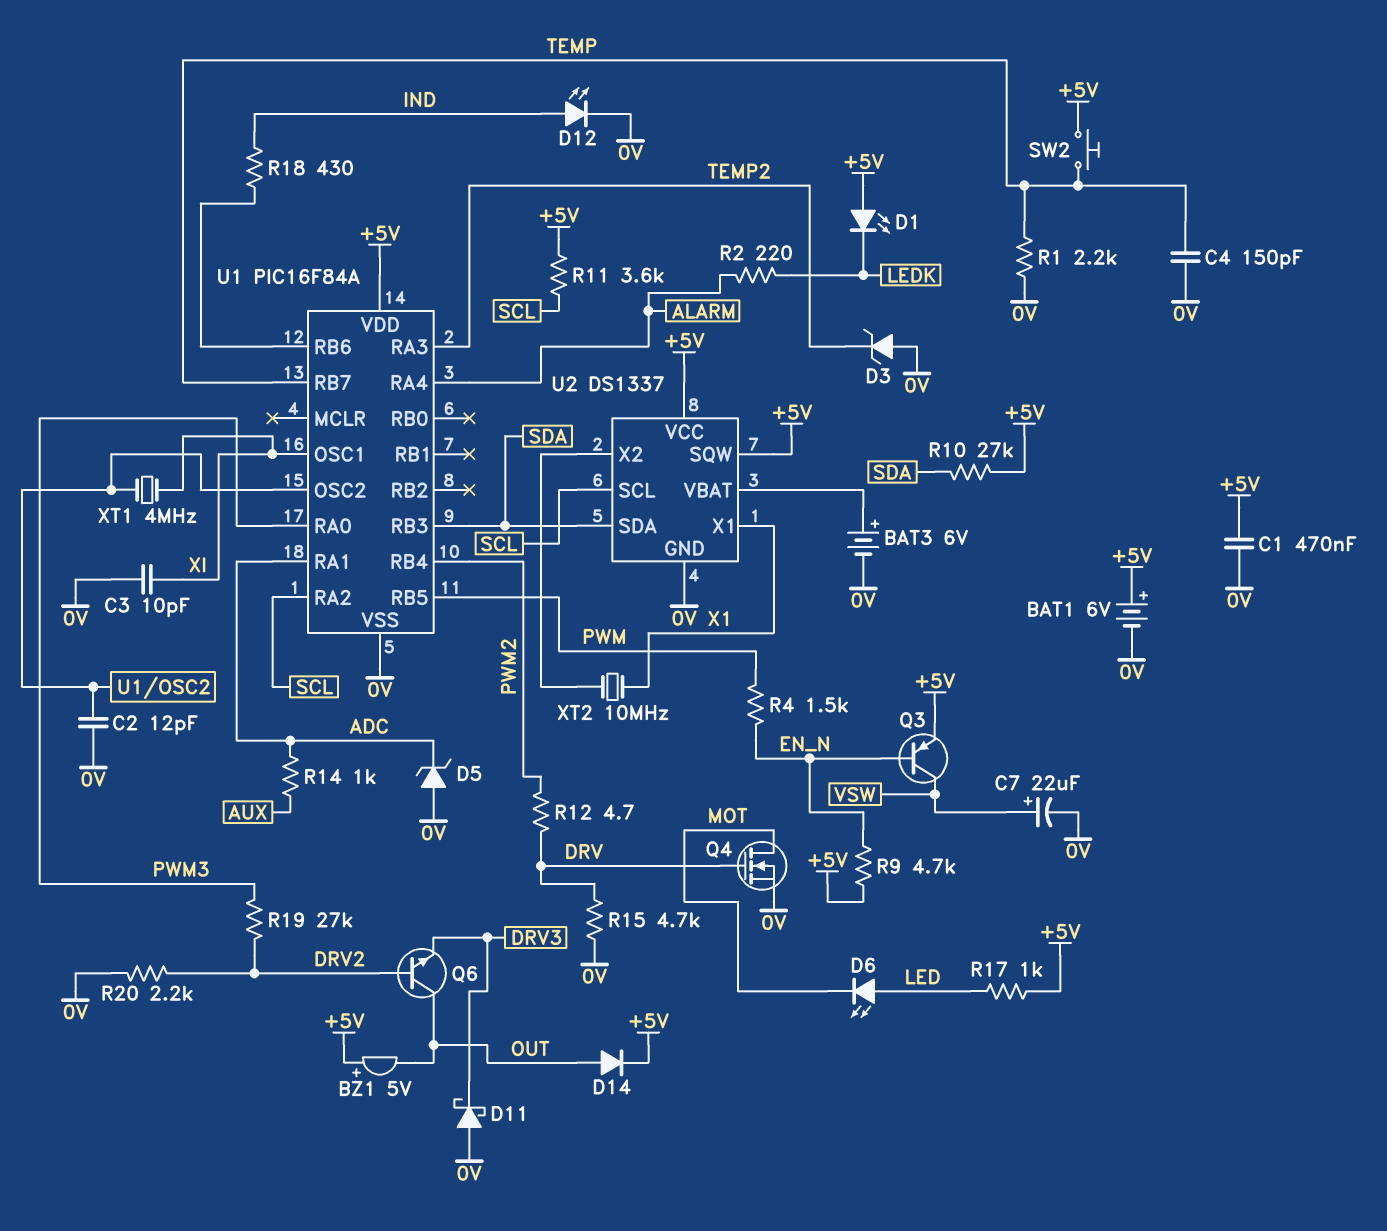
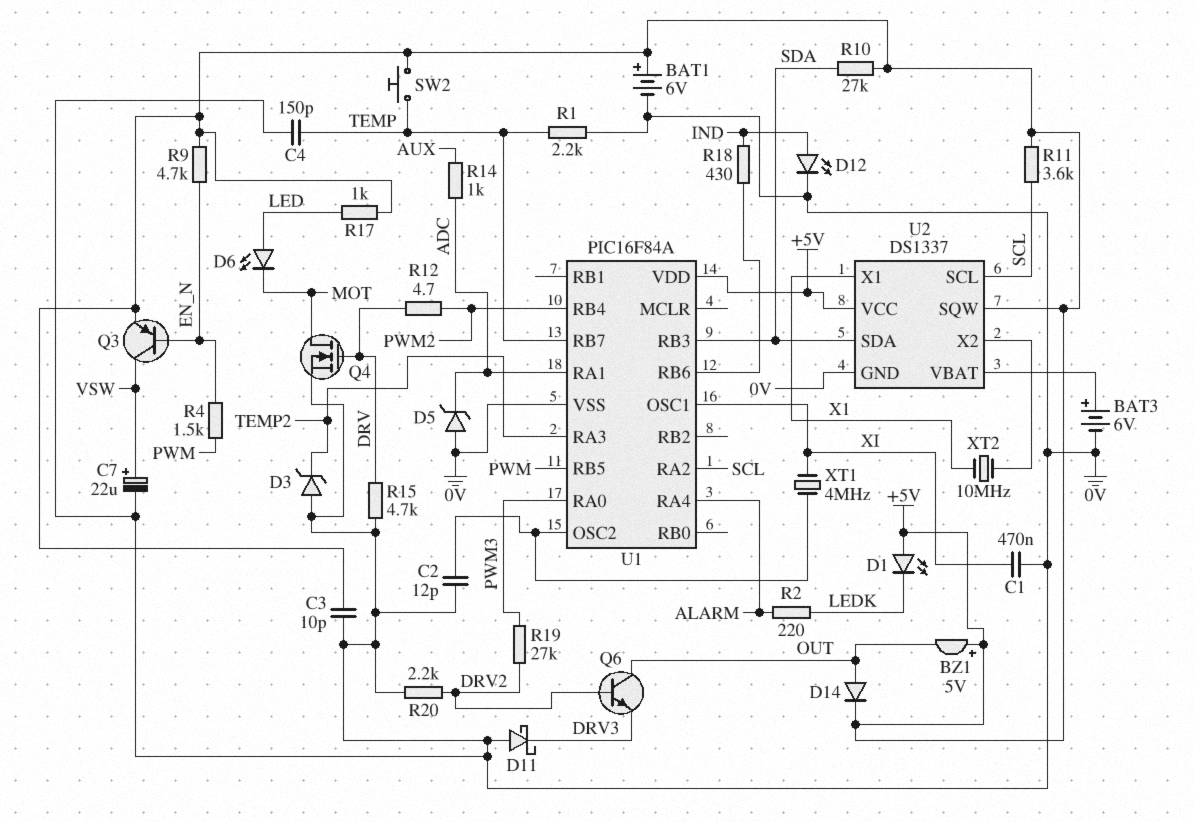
C1: 470nF (+5V, 0V) -> 470nF (0V, XI)
C3: 10pF (0V, XI) -> 10pF (+5V, 0V)

